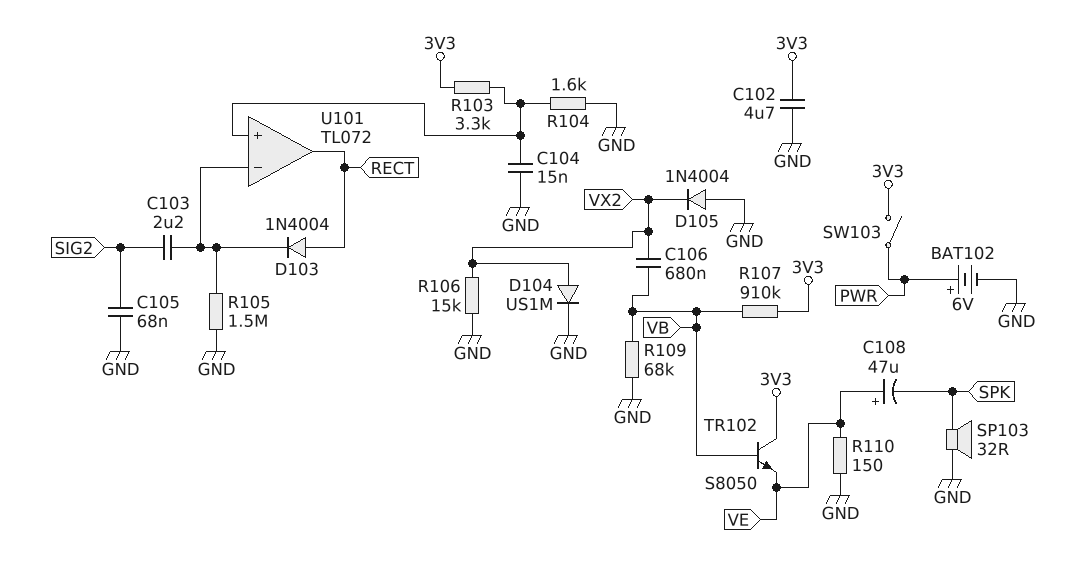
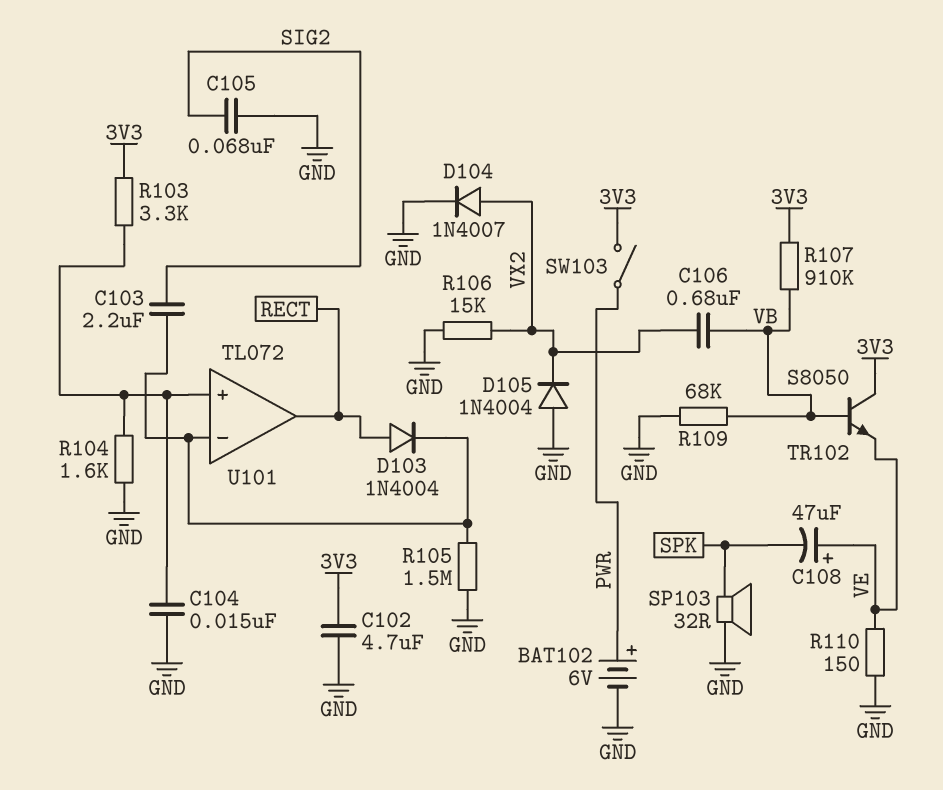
D104: diode US1M (A VX2, K GND) -> diode 1N4007 (A VX2, K GND)

